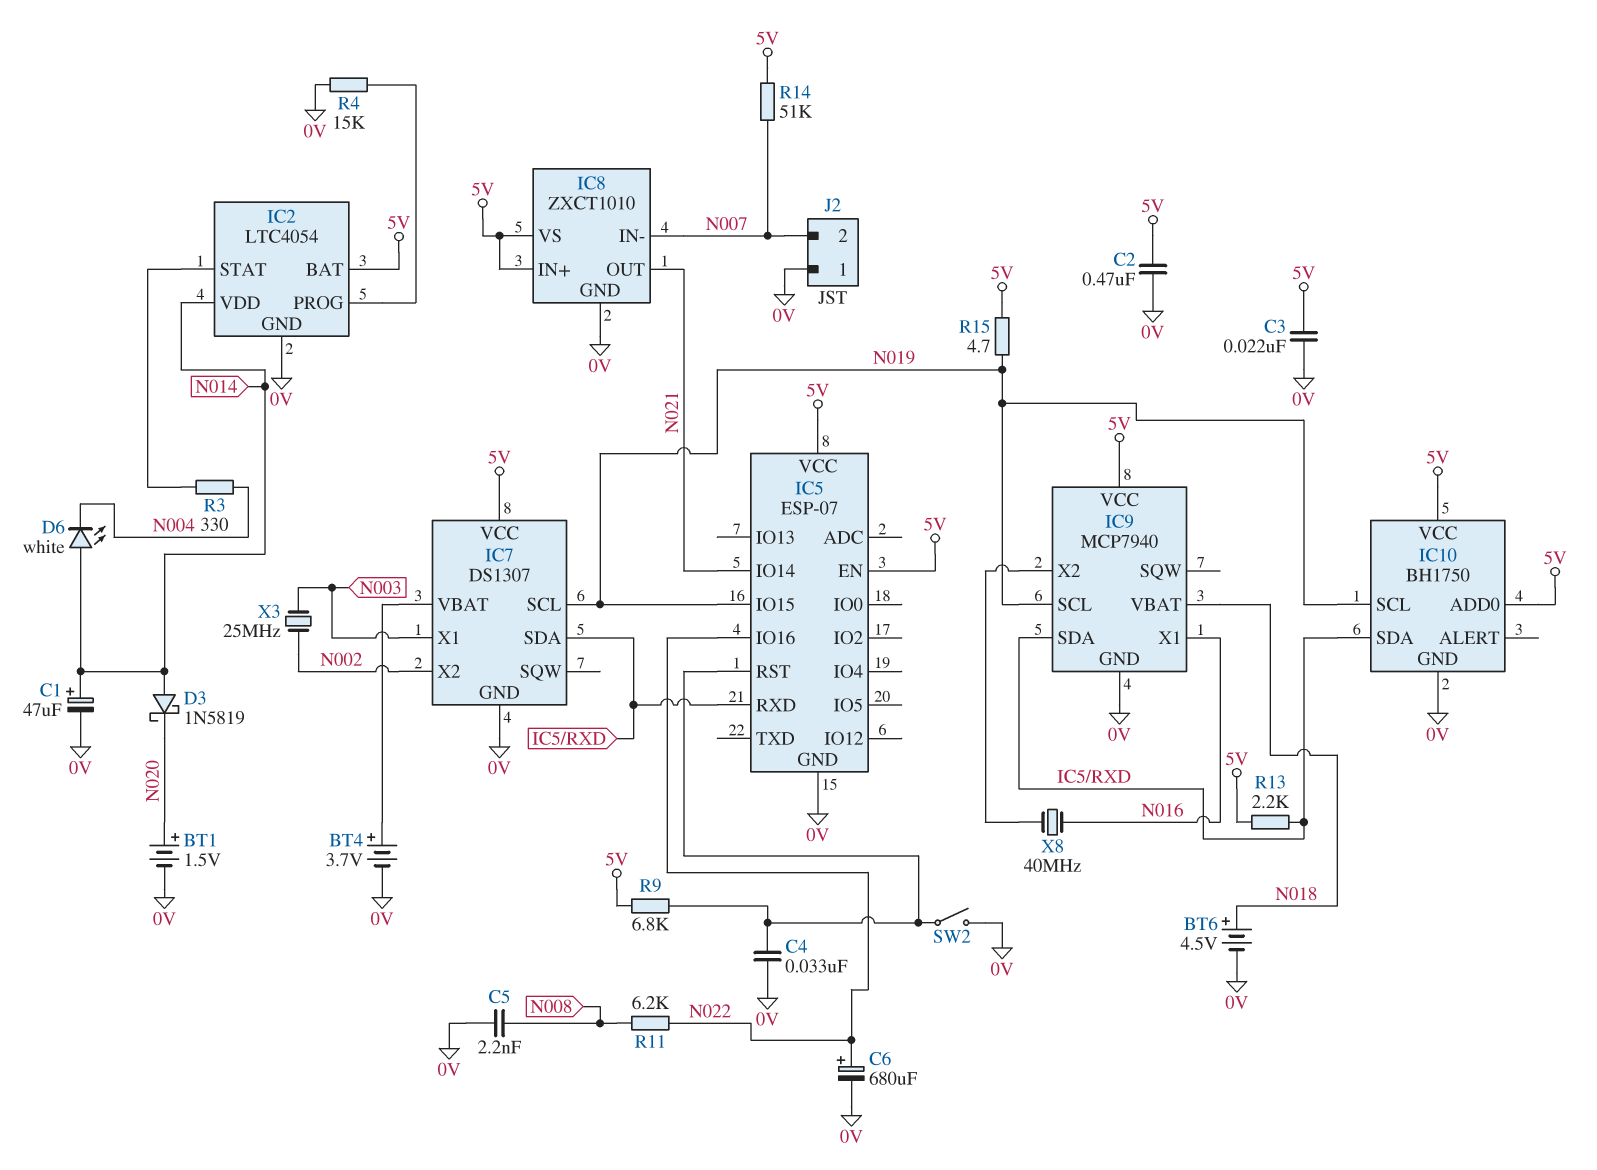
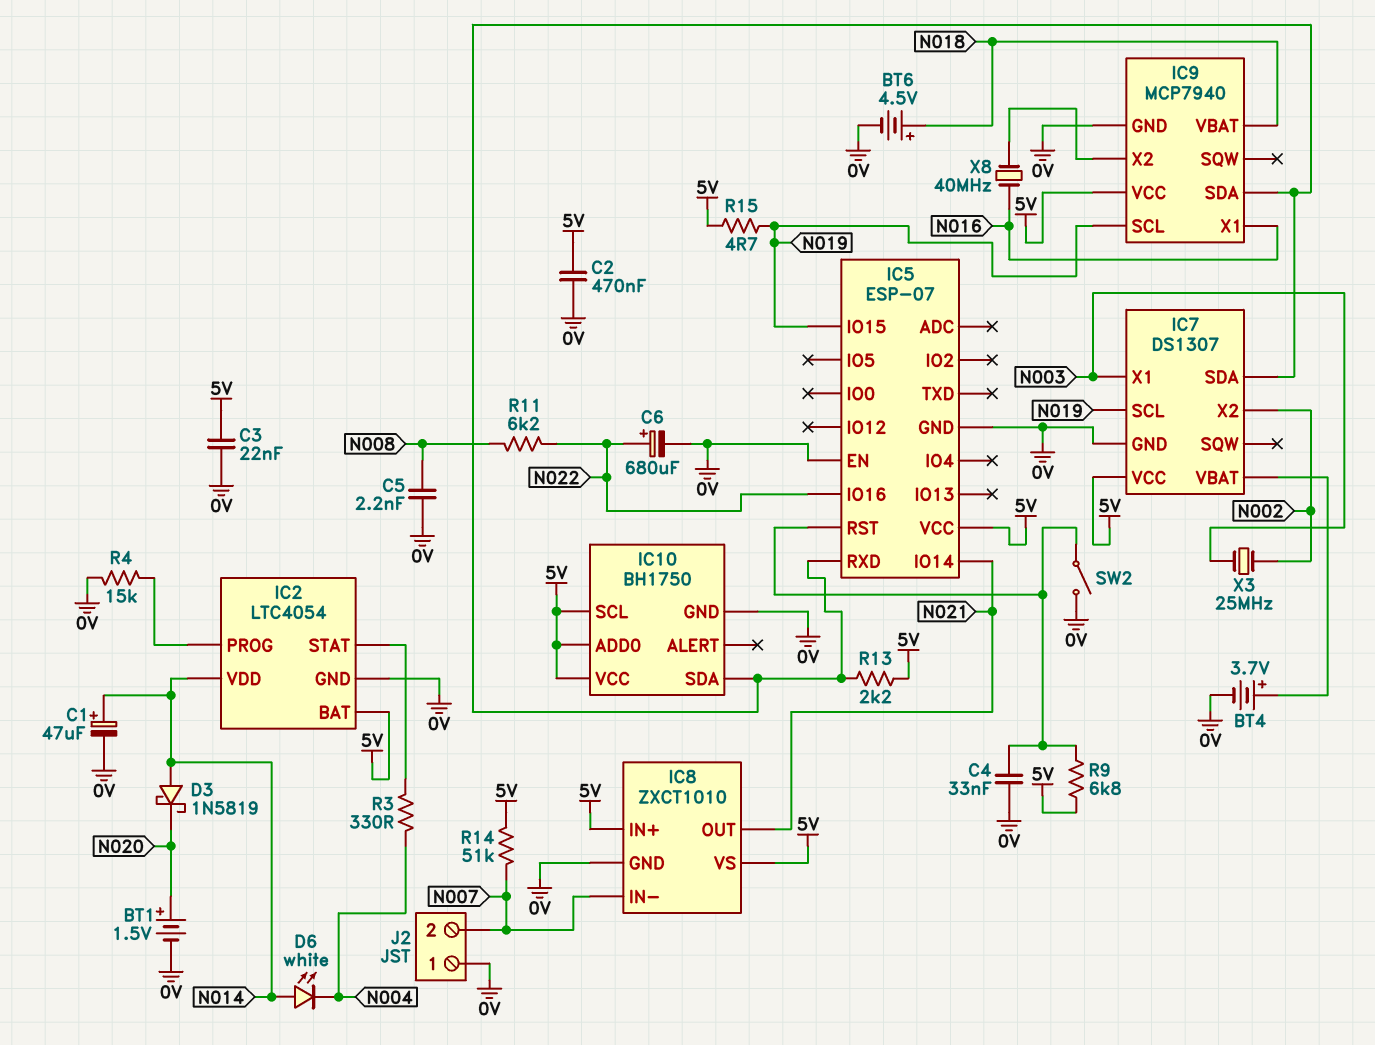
IC5 pin EN: 5V -> 0V
IC10 pin SCL: N019 -> 5V

